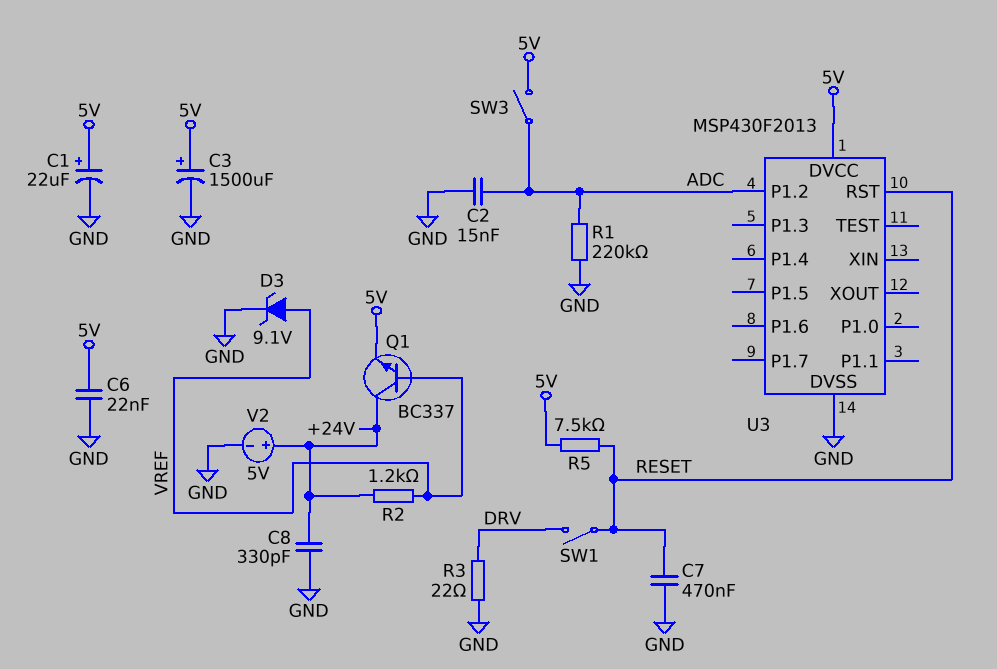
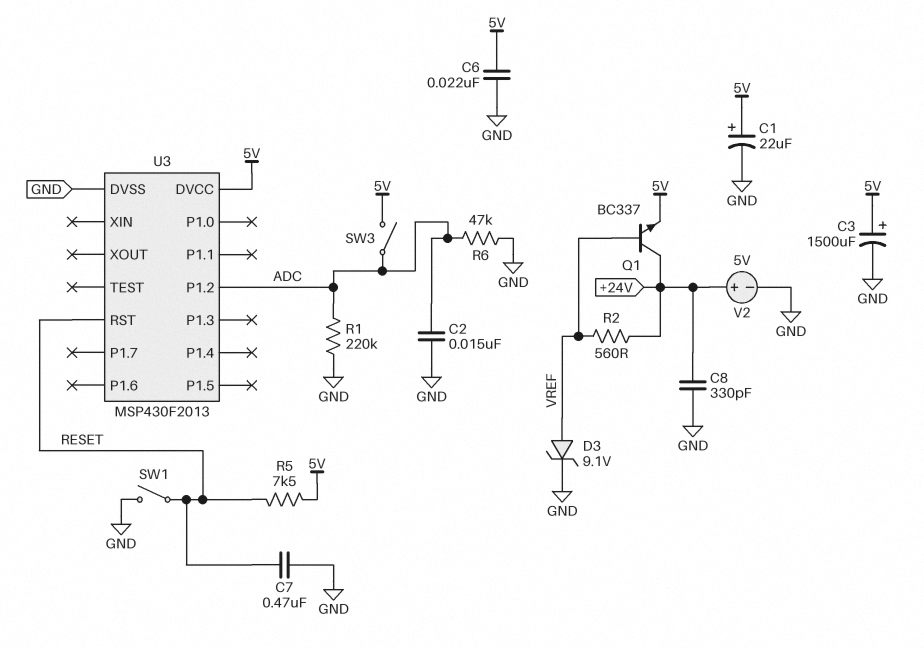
R2: 1.2k (+24V, VREF) -> 560 (+24V, VREF)
R3: 22 (DRV, GND) -> none
R6: none -> 47k (ADC, GND)
SW1: switch (DRV, RESET) -> switch (GND, RESET)

